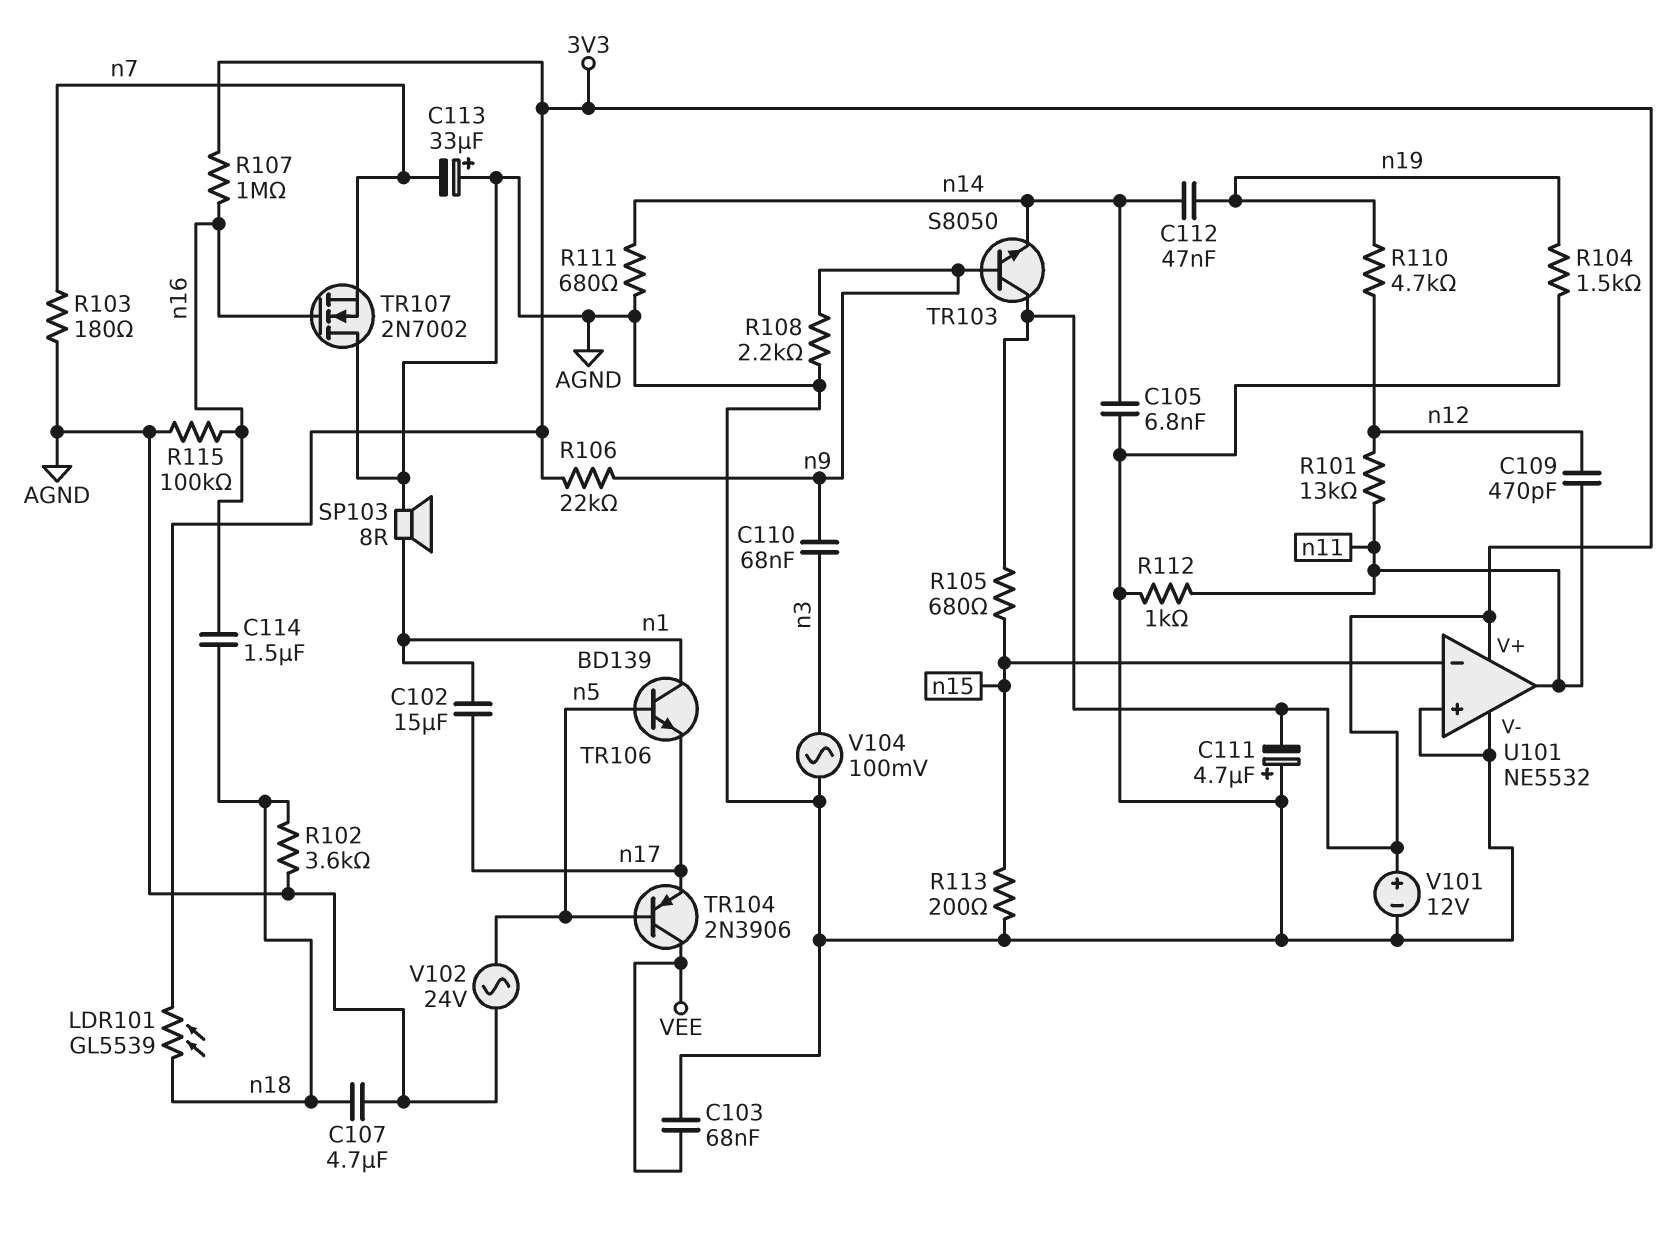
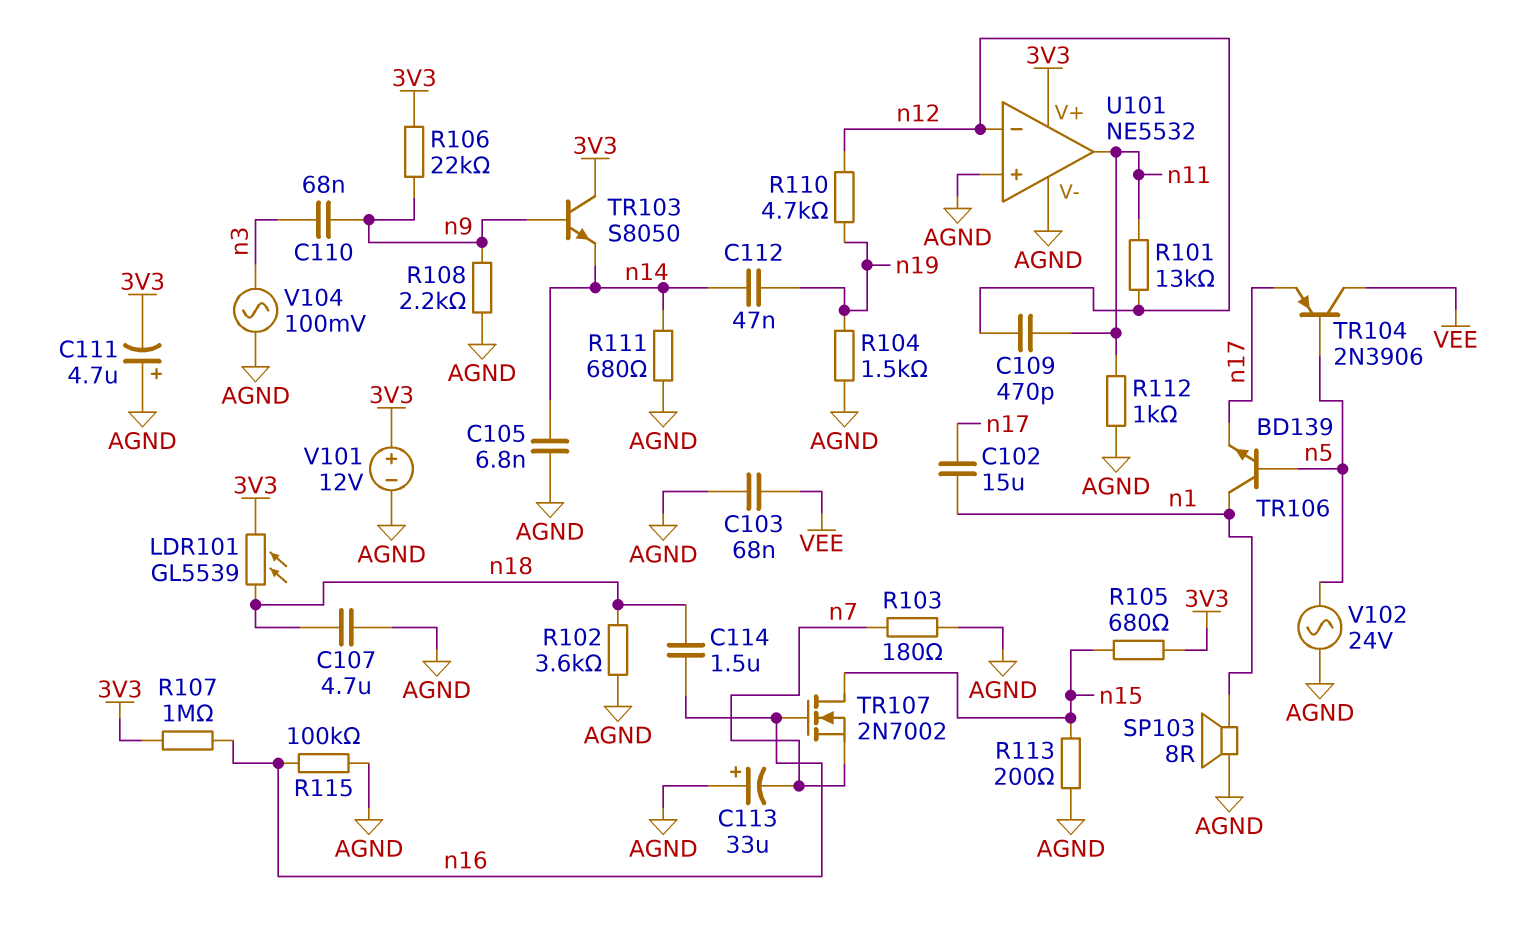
TR107: NMOS 2N7002 (G n16, D AGND, S n7) -> NMOS 2N7002 (G n16, D n15, S n7)
U101 pin in-: n15 -> n12

